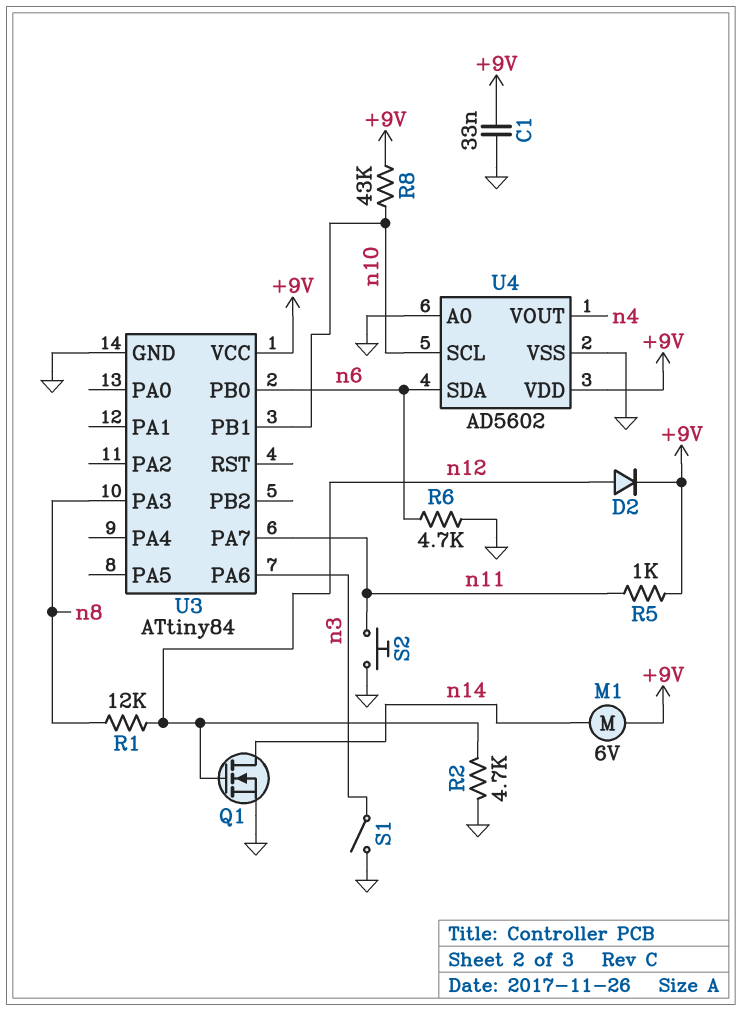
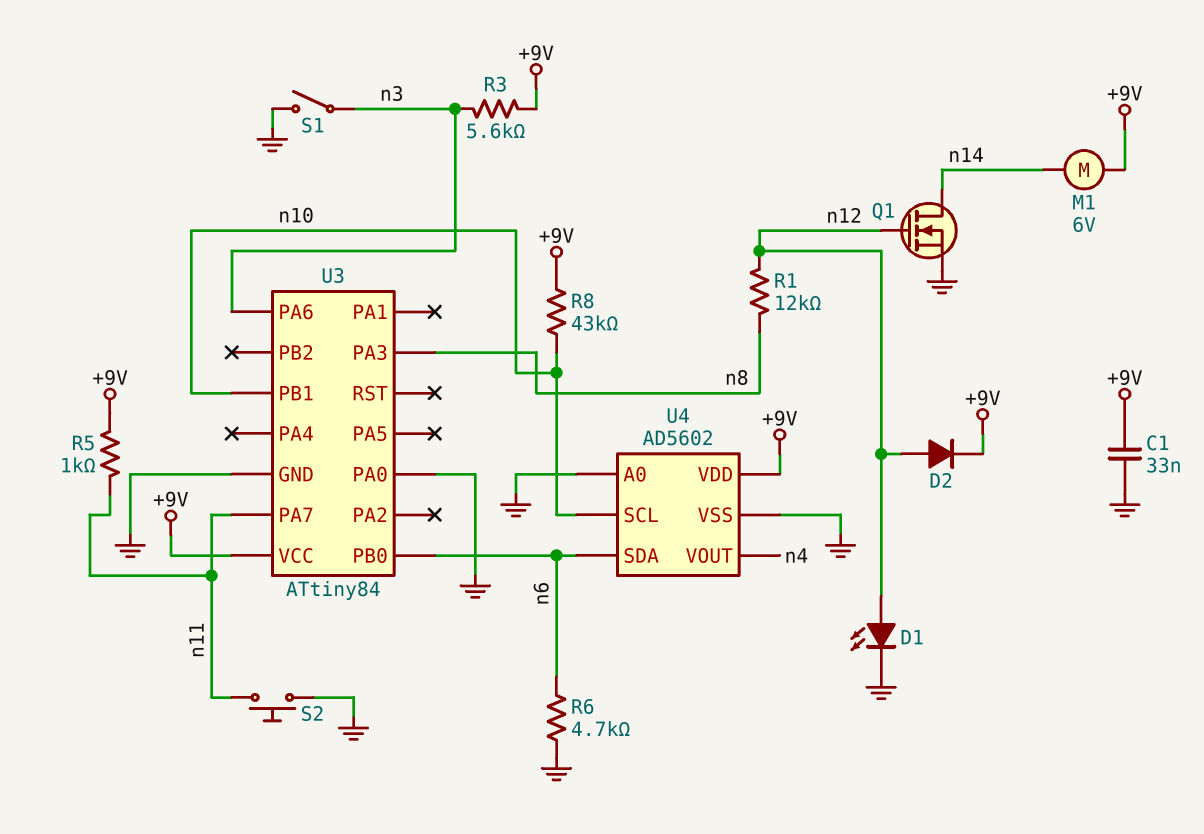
D1: none -> LED (A n12, K GND)
R2: 4.7k (GND, n12) -> none
R3: none -> 5.6k (+9V, n3)
U3 pin PA0: none -> GND

